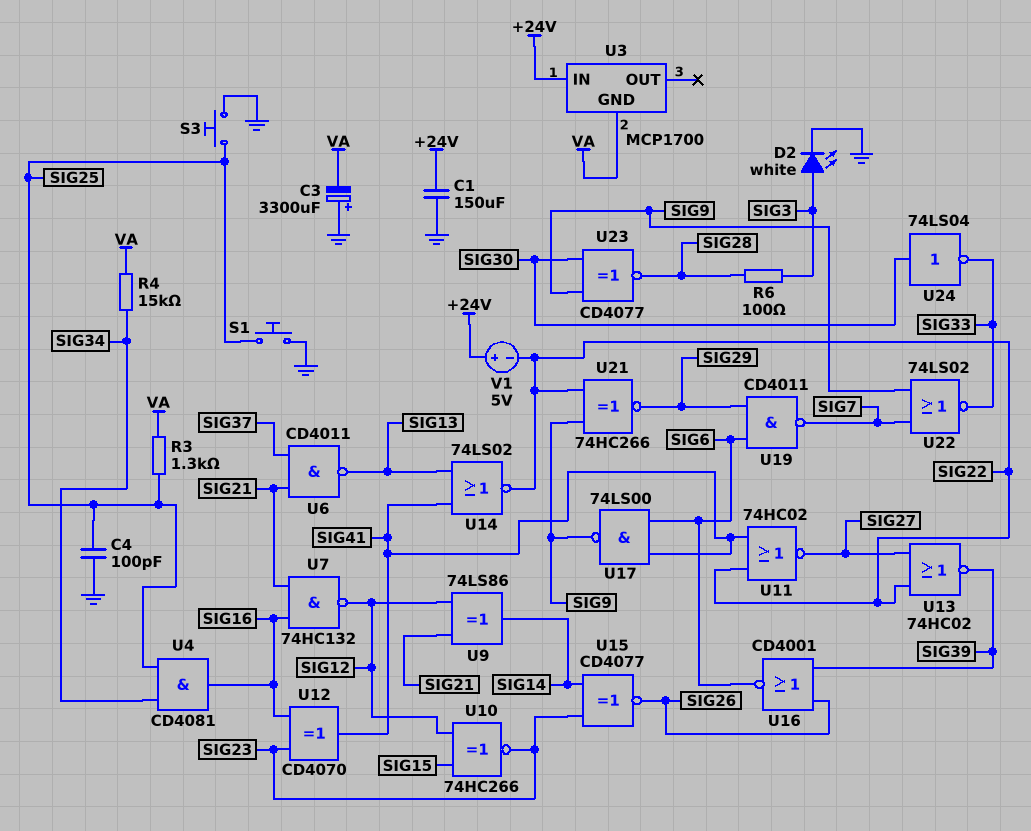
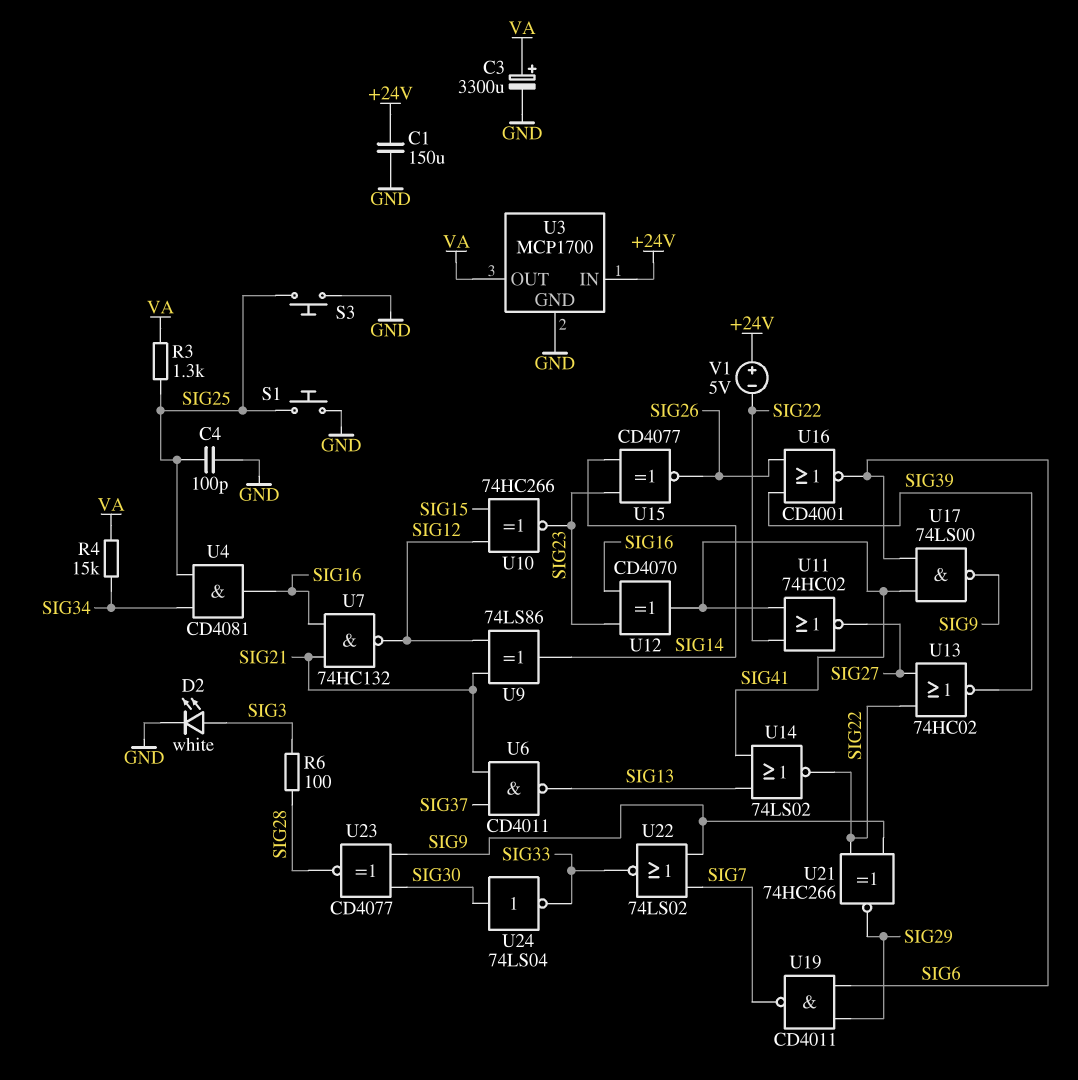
C3: 3300uF (plus GND, minus VA) -> 3300uF (plus VA, minus GND)
U3 pin GND: VA -> GND
U3 pin OUT: none -> VA

